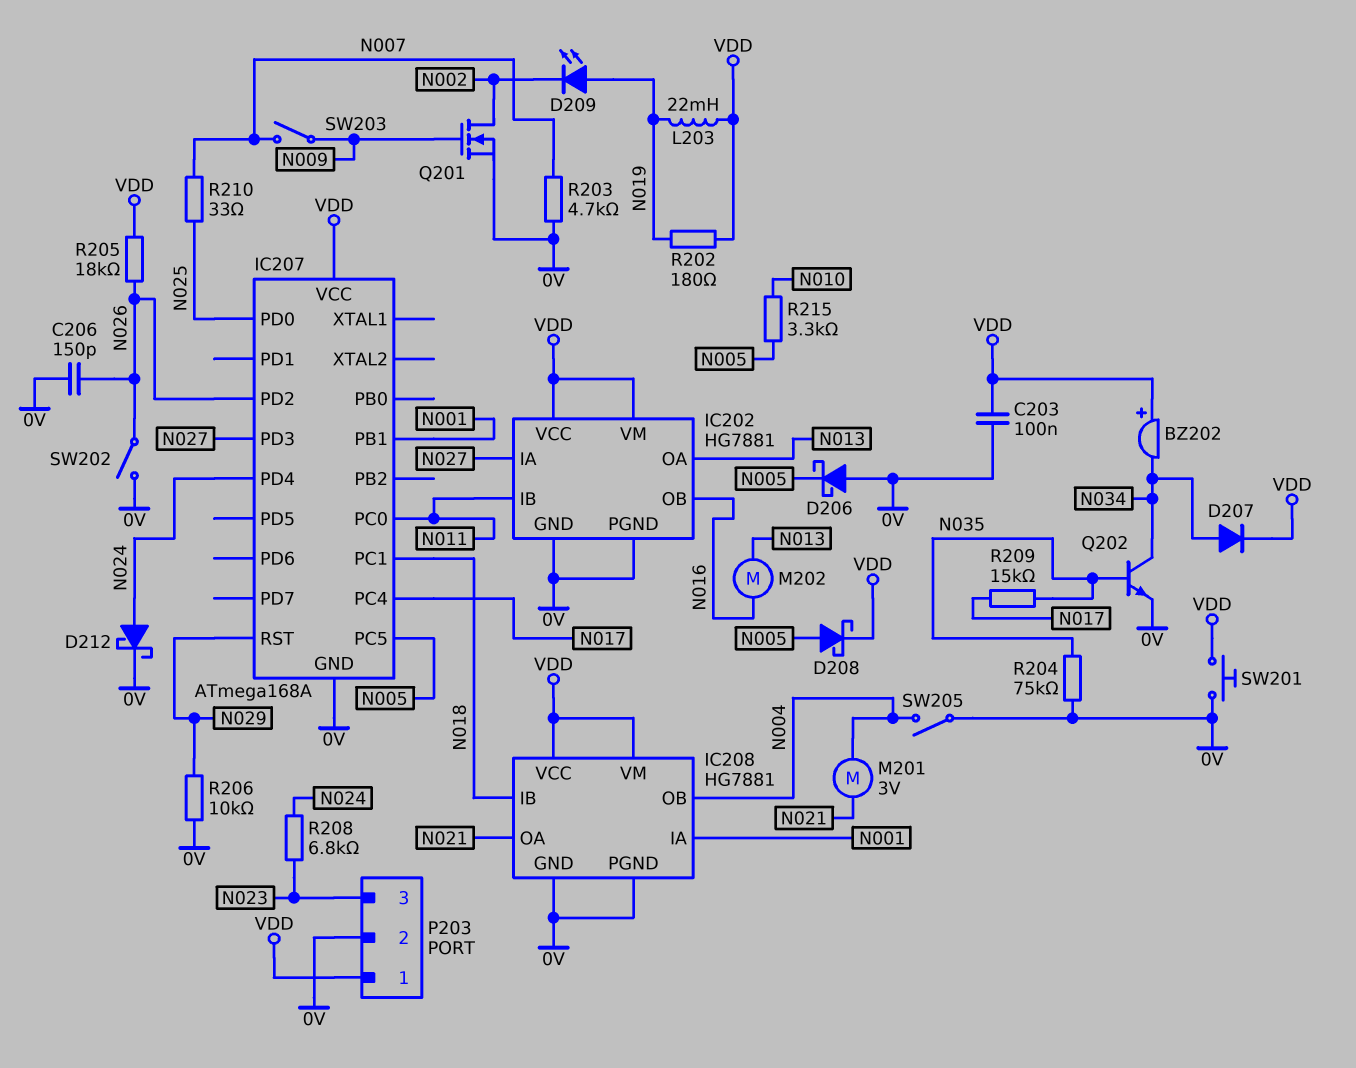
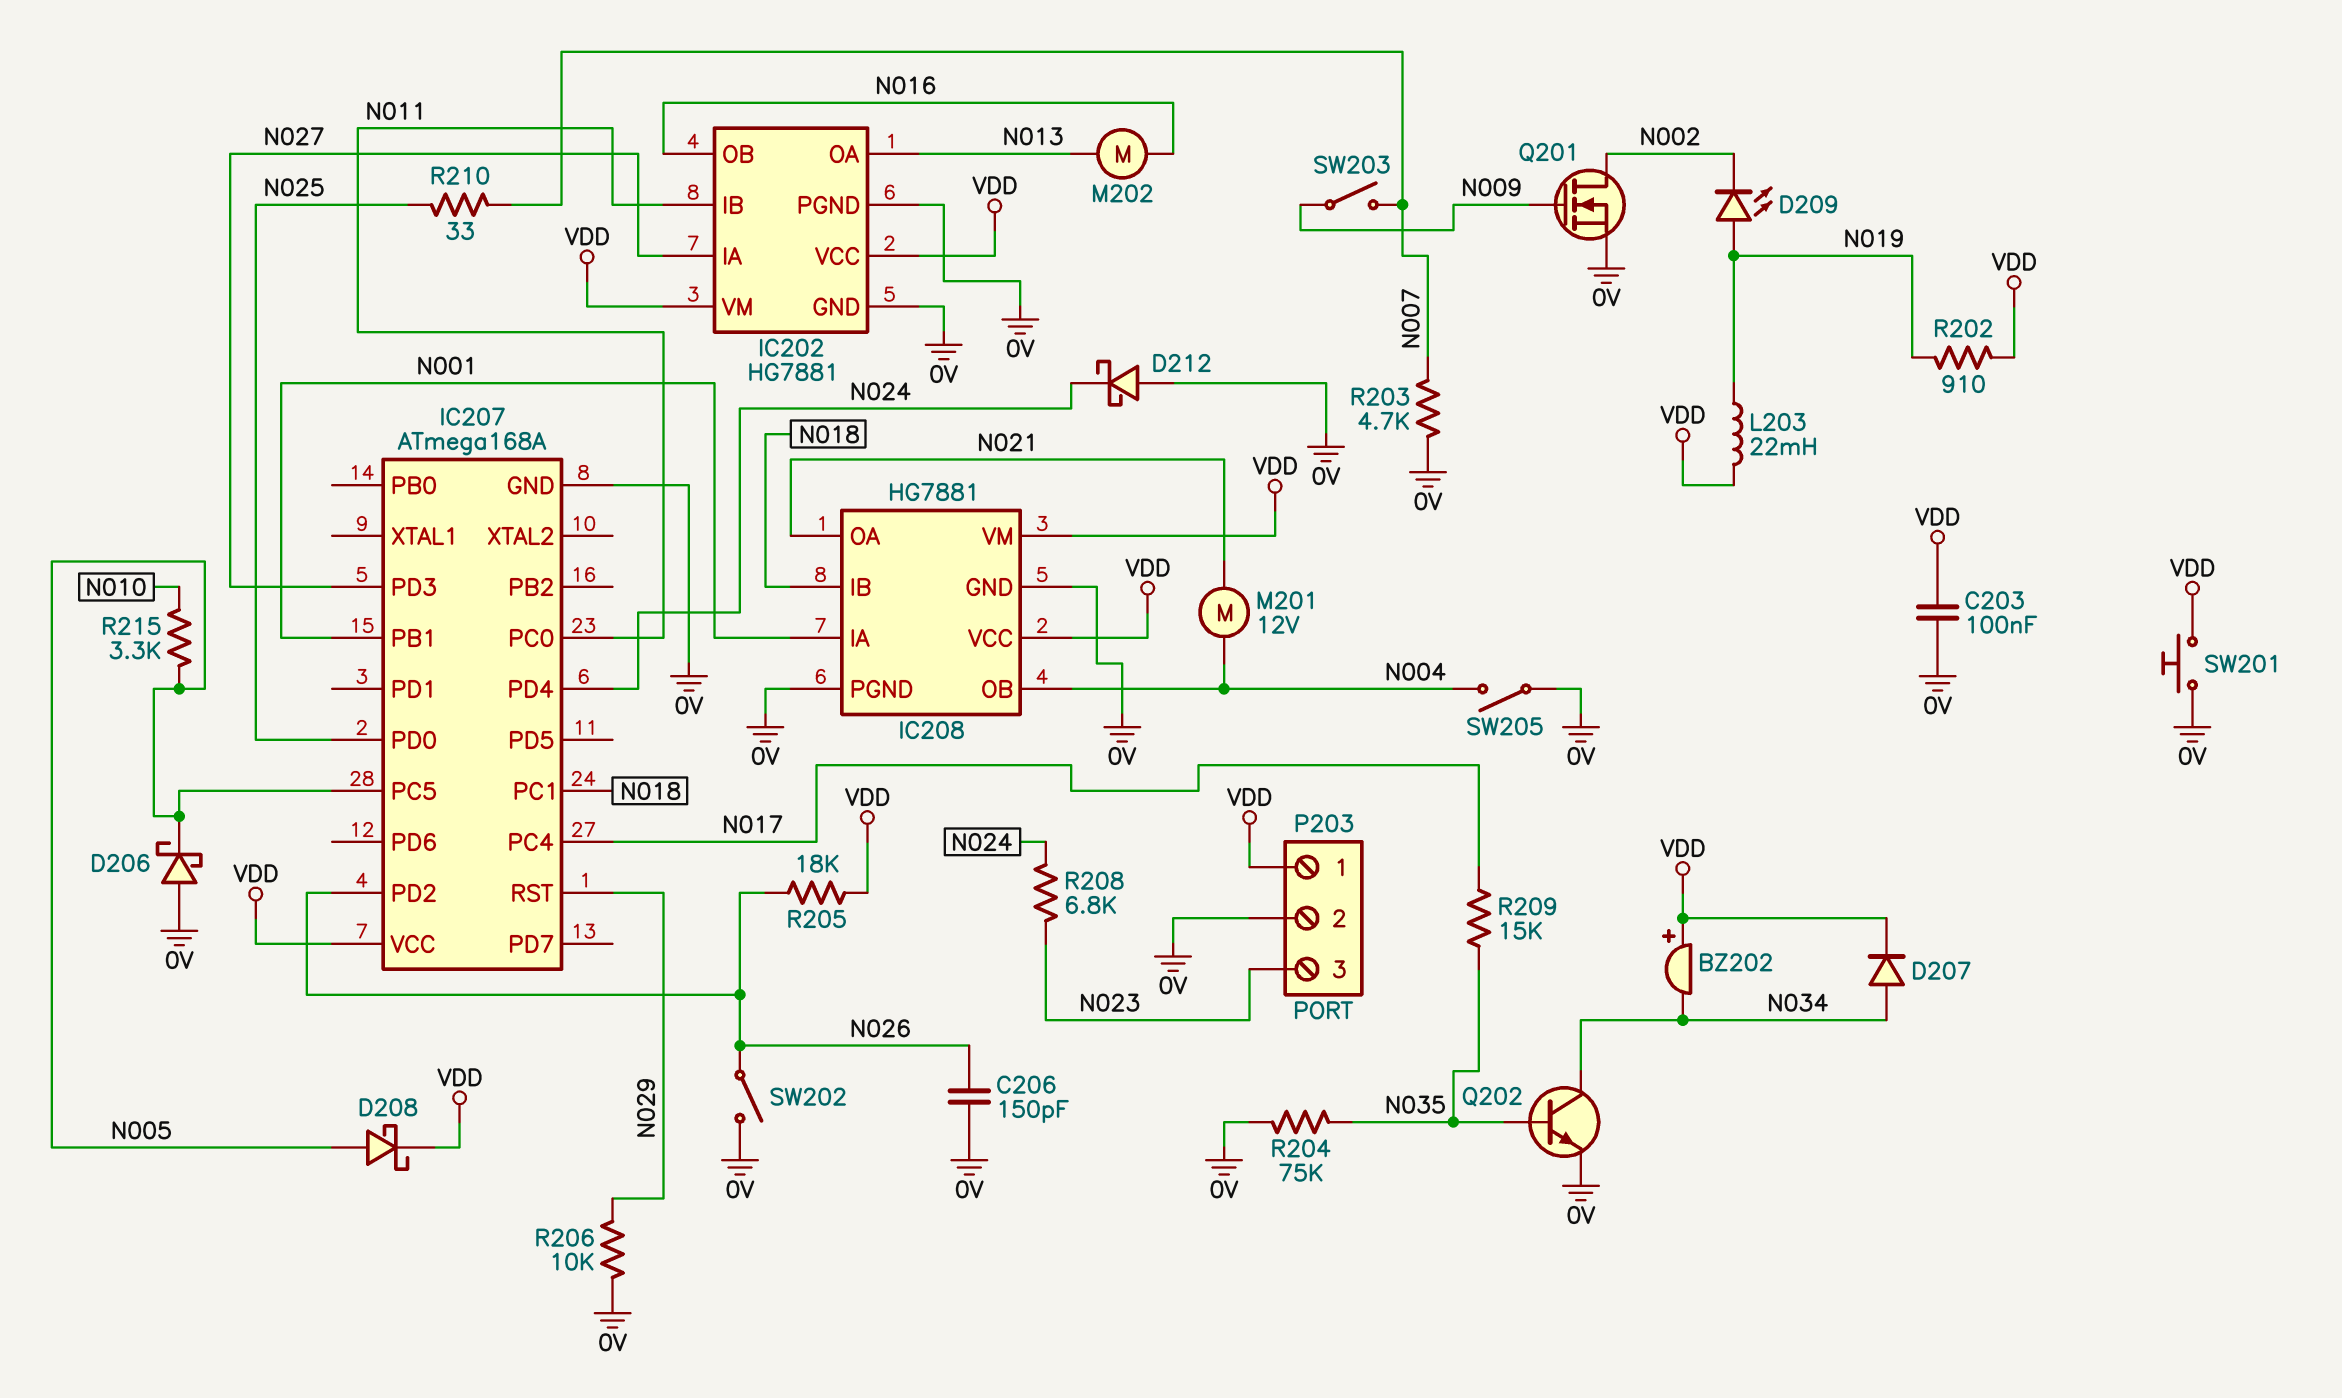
D212: schottky (A N024, K 0V) -> schottky (A 0V, K N024)
M201: motor 3V (N004, N021) -> motor 12V (N004, N021)
R202: 180 (N019, VDD) -> 910 (N019, VDD)

